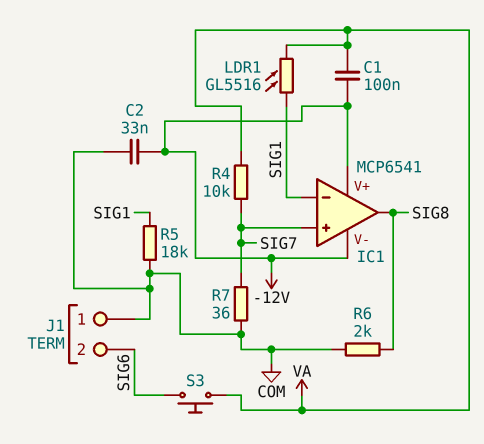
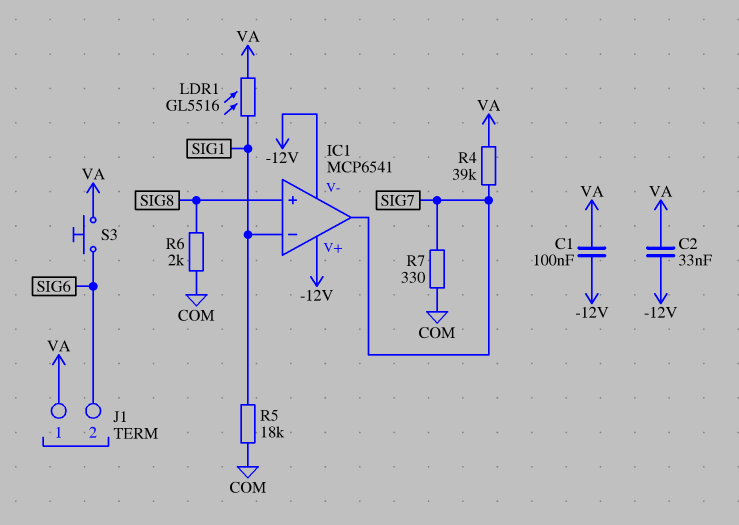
C2: 33nF (-12V, COM) -> 33nF (-12V, VA)
IC1 pin in+: SIG7 -> SIG8
IC1 pin out: SIG8 -> SIG7
J1 pin 1: COM -> VA
R4: 10k (SIG7, VA) -> 39k (SIG7, VA)
R7: 36 (COM, SIG7) -> 330 (COM, SIG7)

